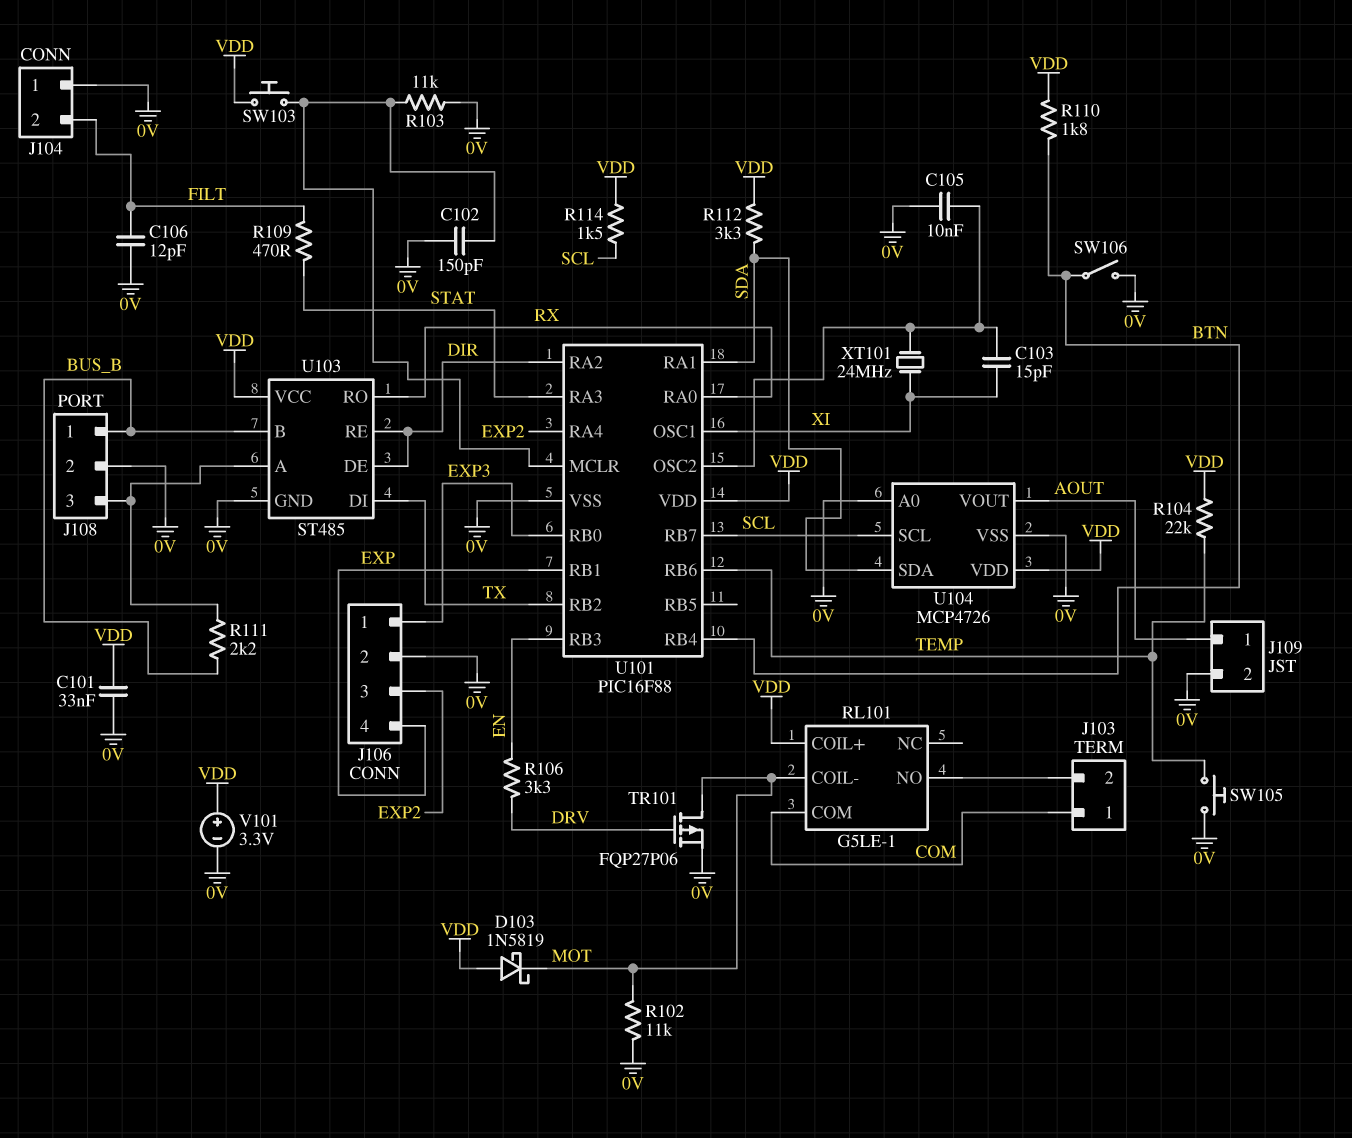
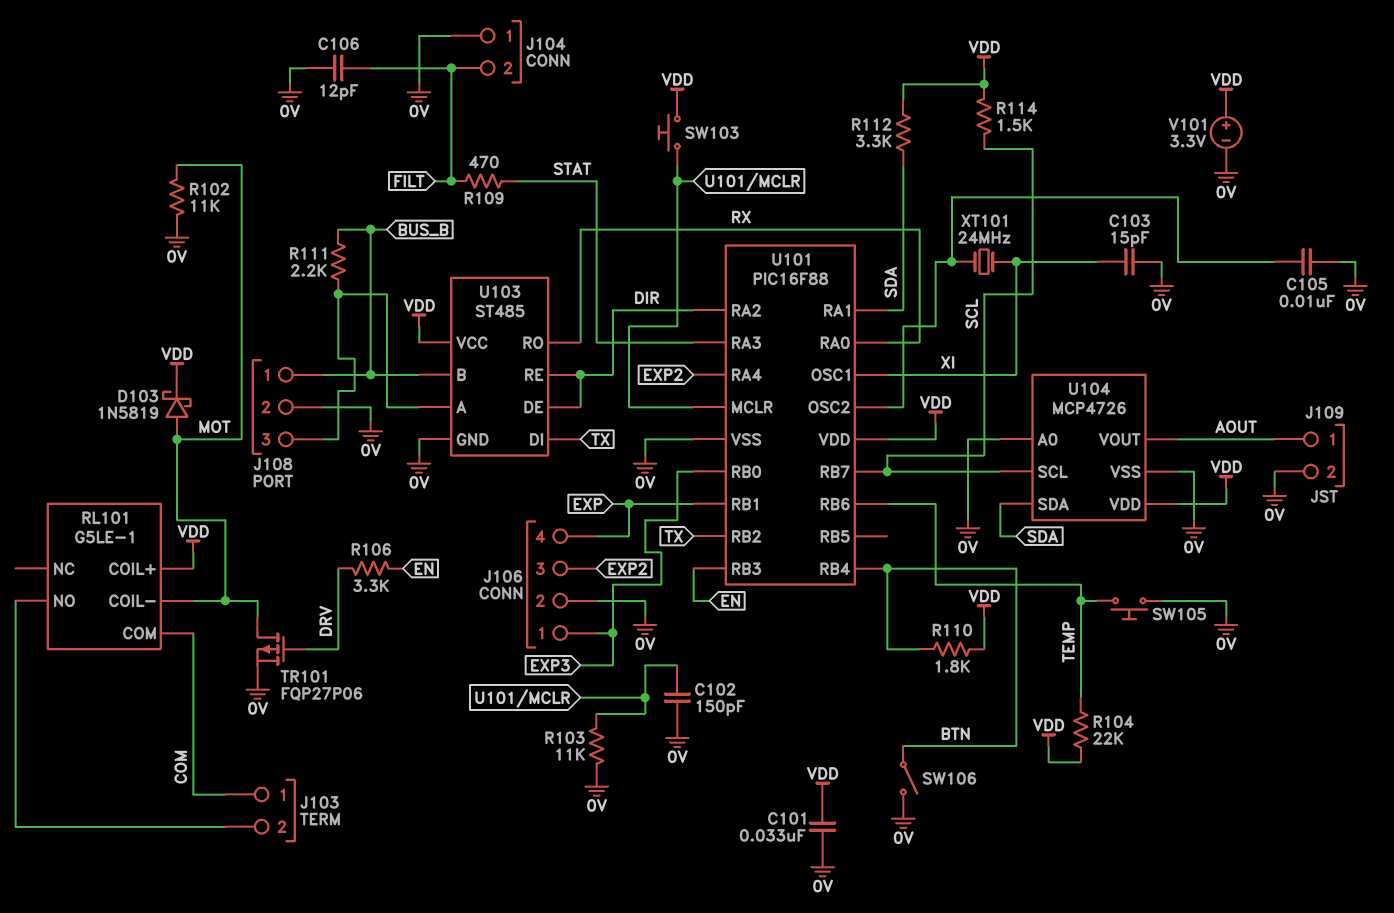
C103: 15pF (U101/OSC2, XI) -> 15pF (0V, XI)
D103: schottky 1N5819 (A VDD, K MOT) -> schottky 1N5819 (A MOT, K VDD)

